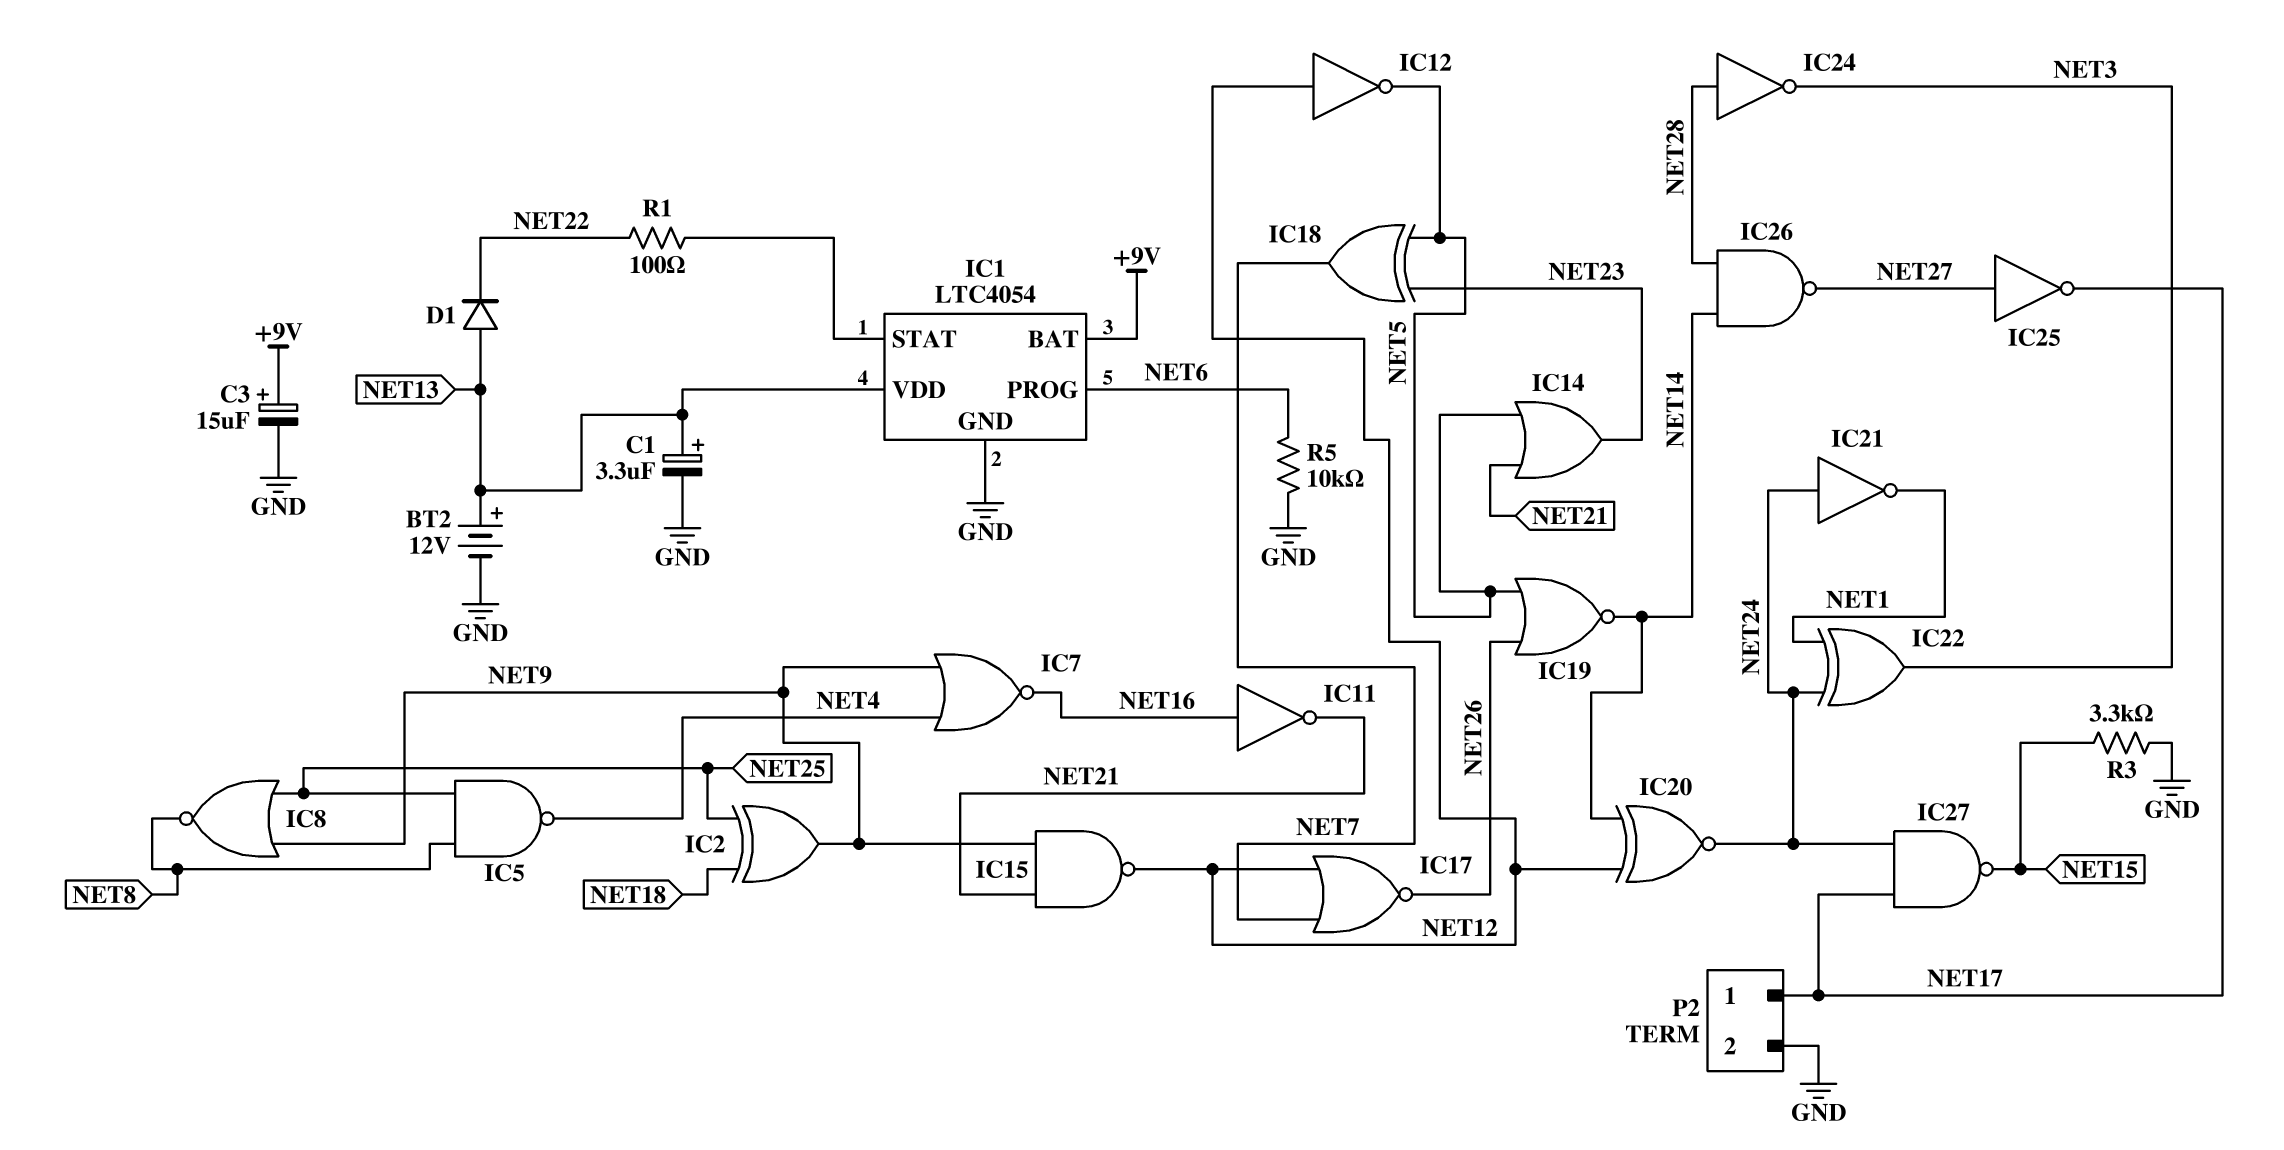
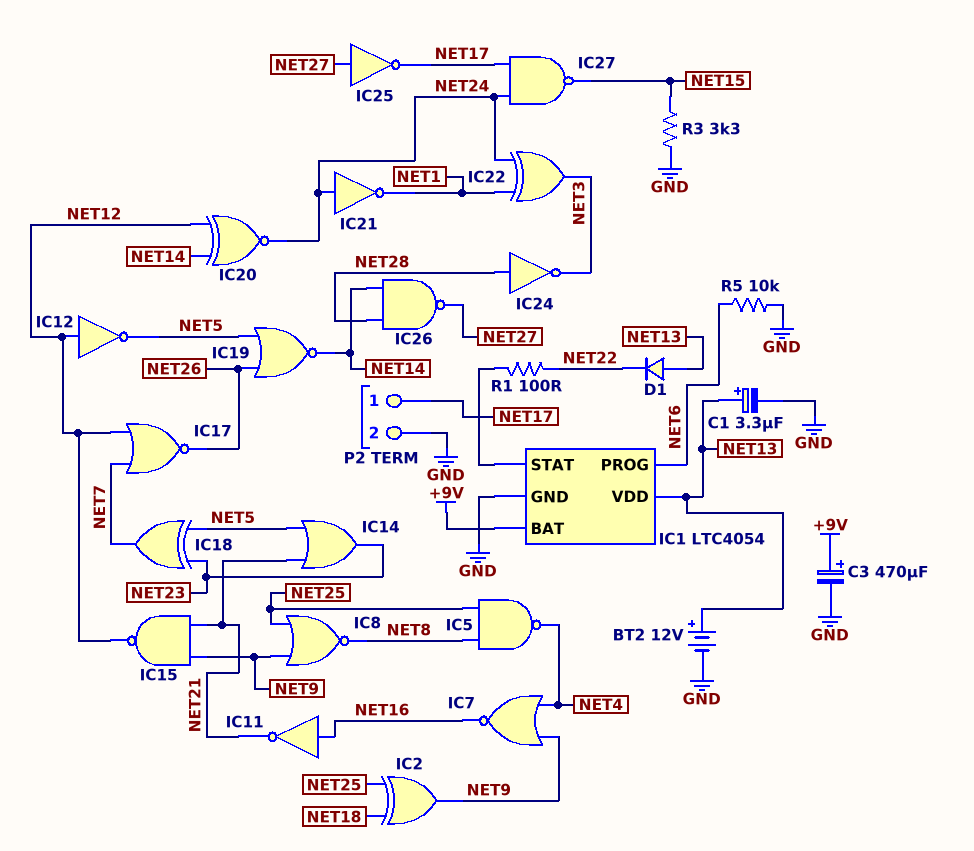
C3: 15uF (plus +9V, minus GND) -> 470uF (plus +9V, minus GND)

